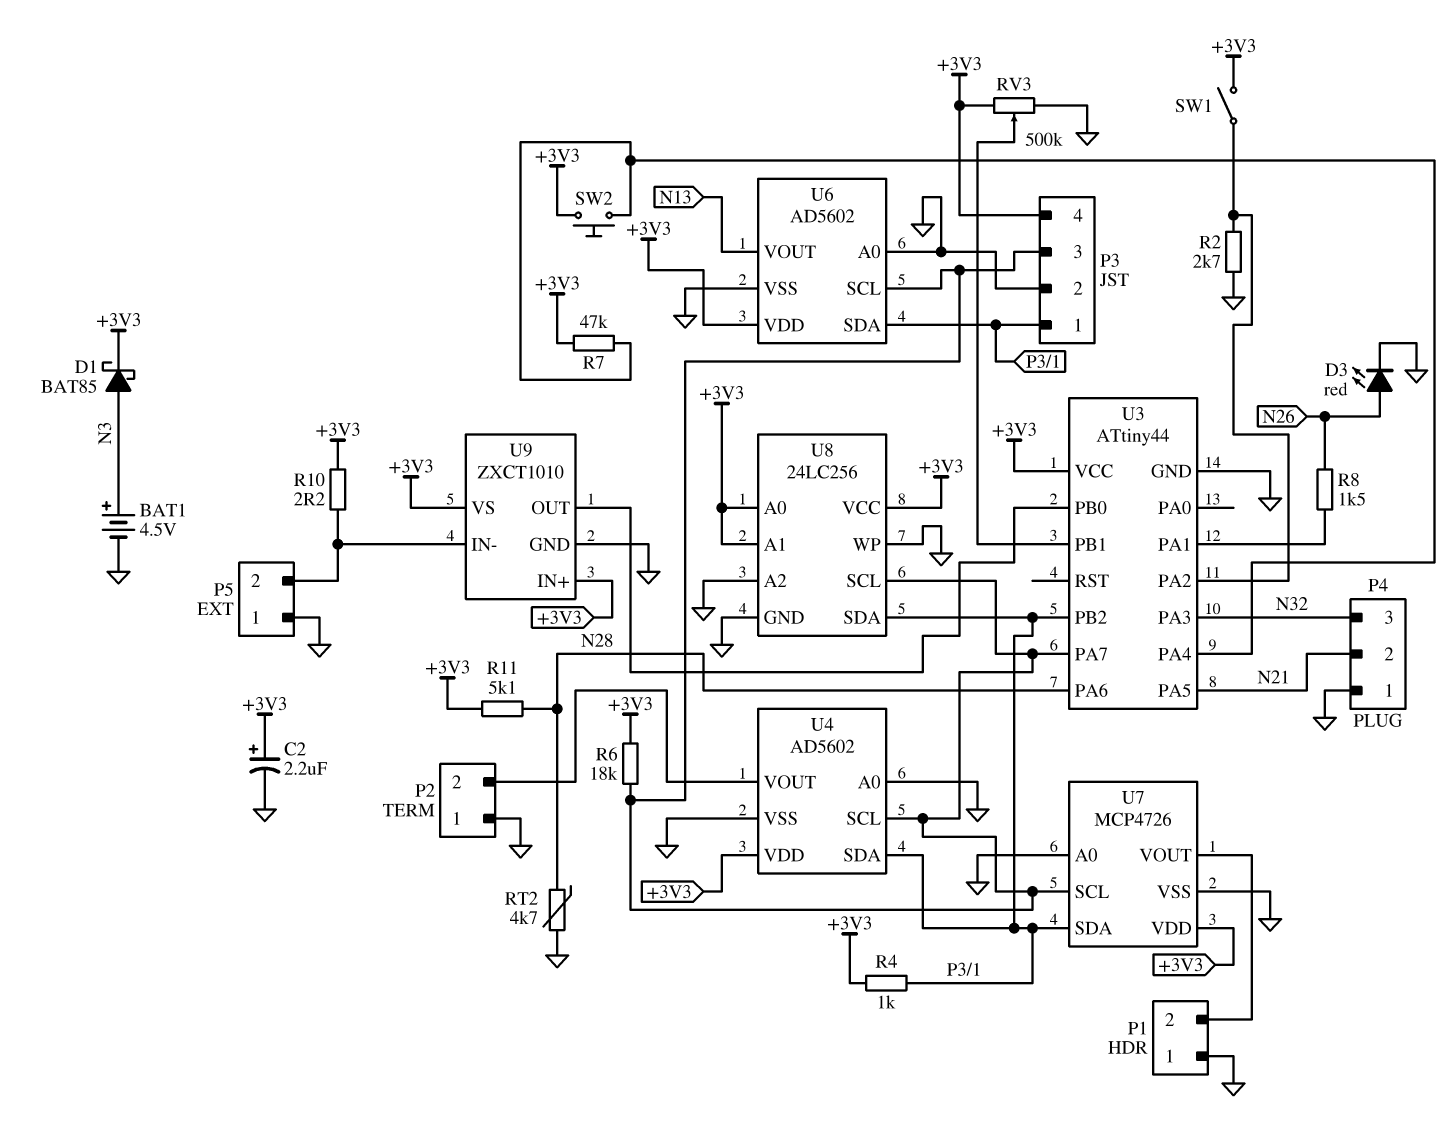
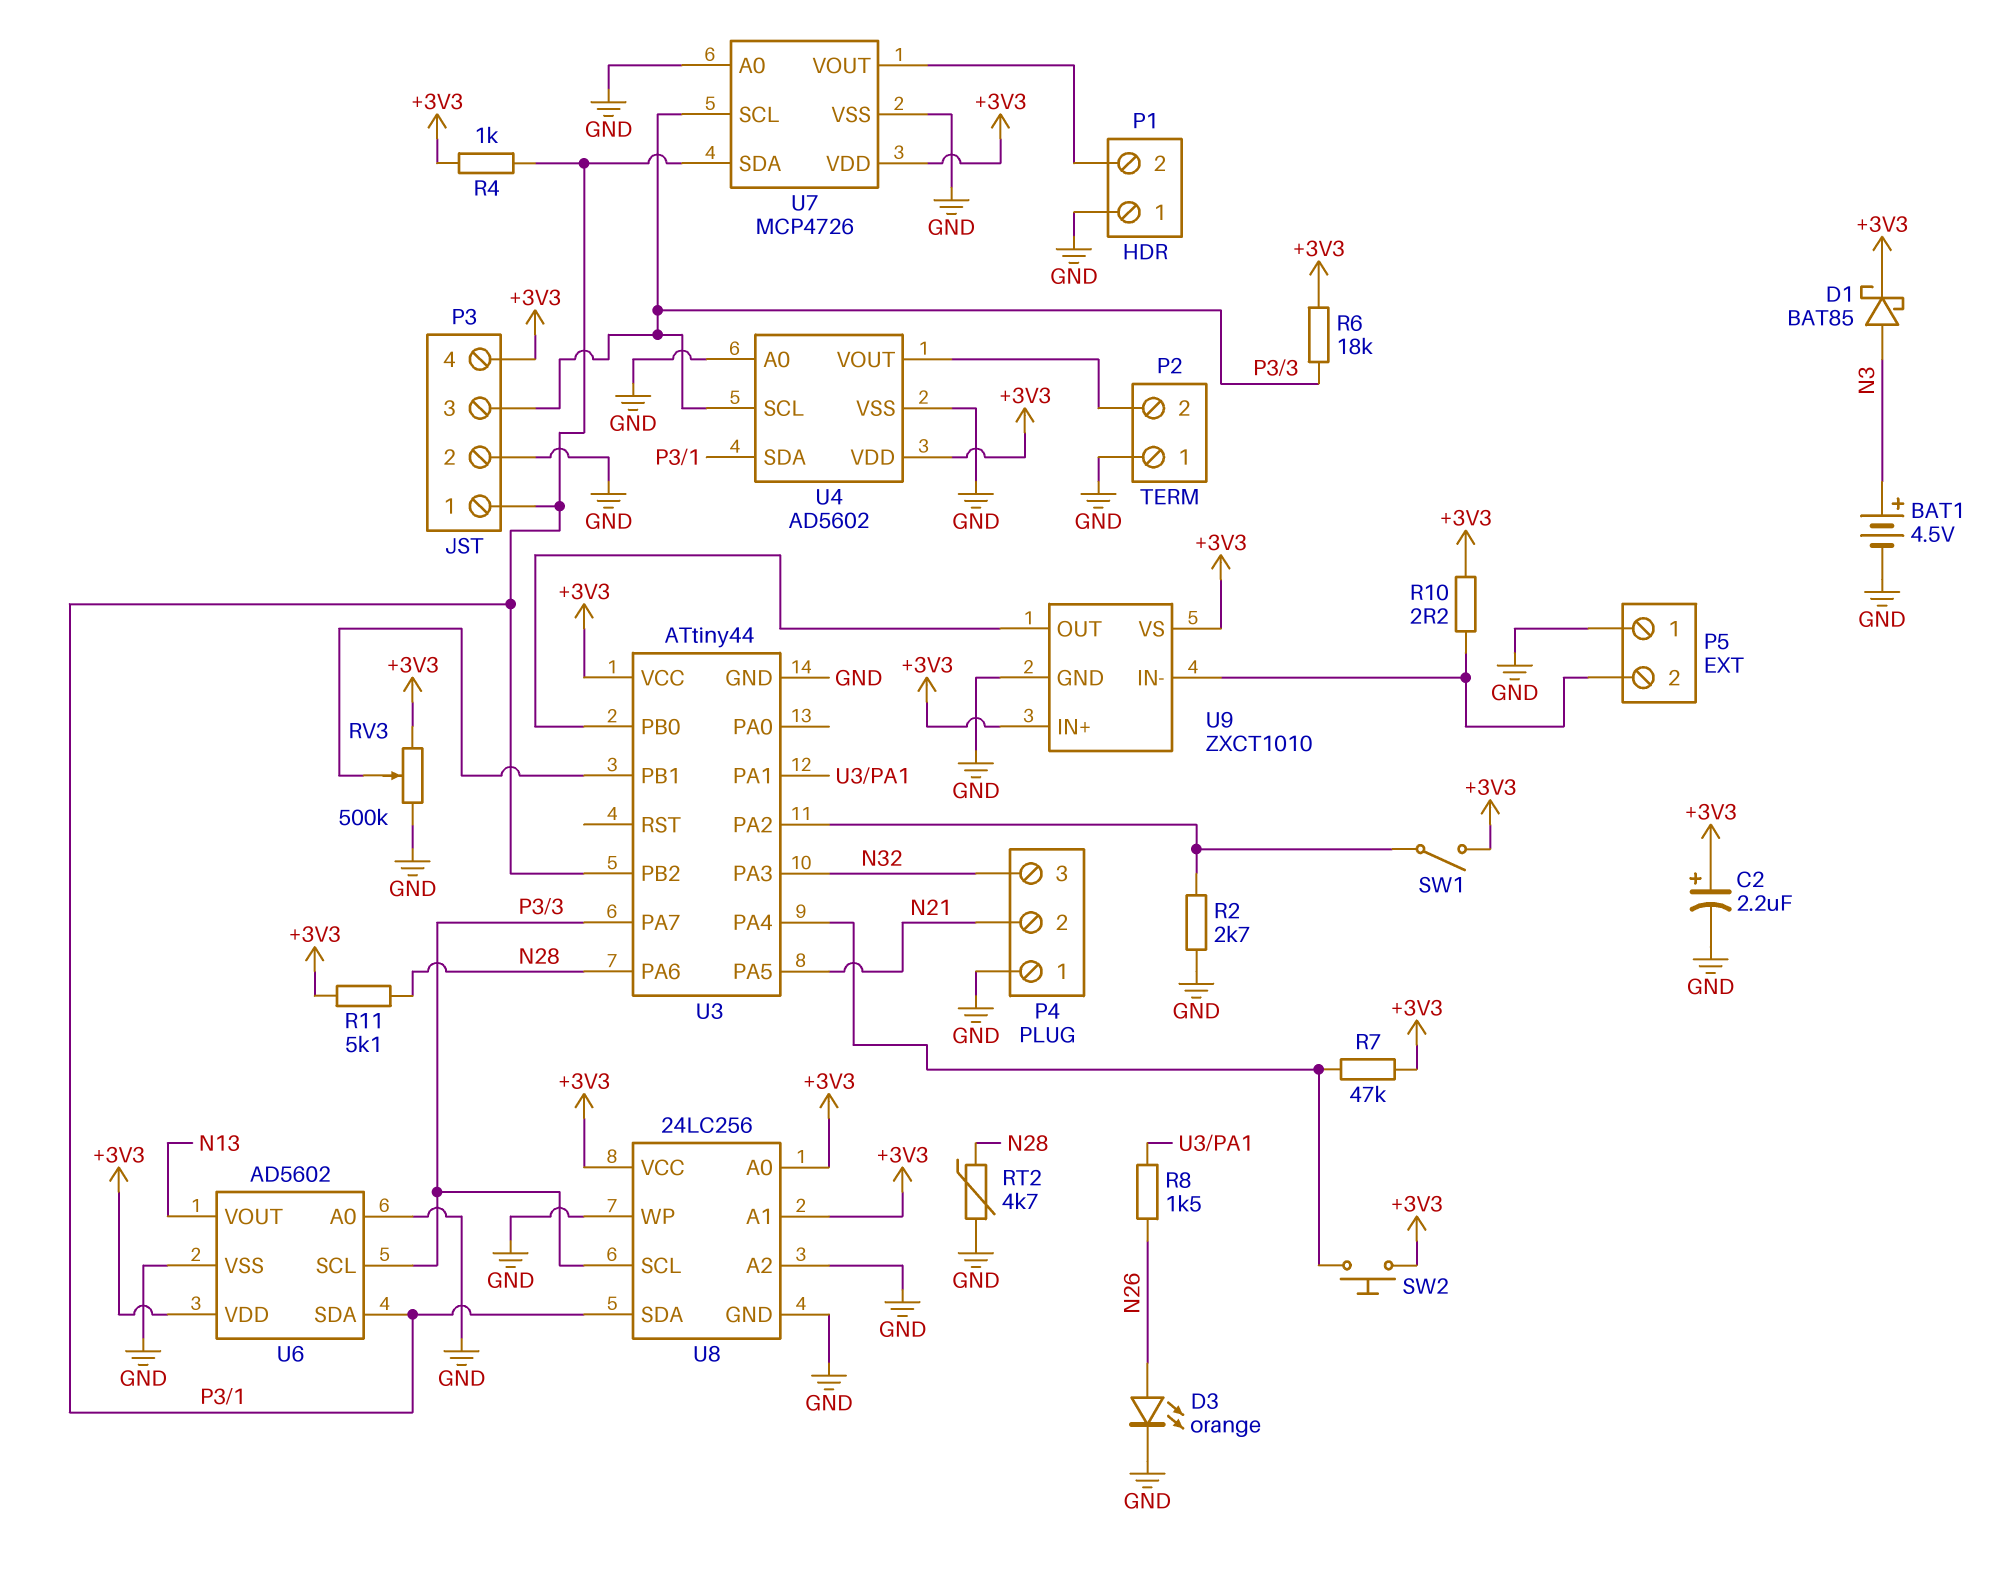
D3: LED red (A N26, K GND) -> LED orange (A N26, K GND)

